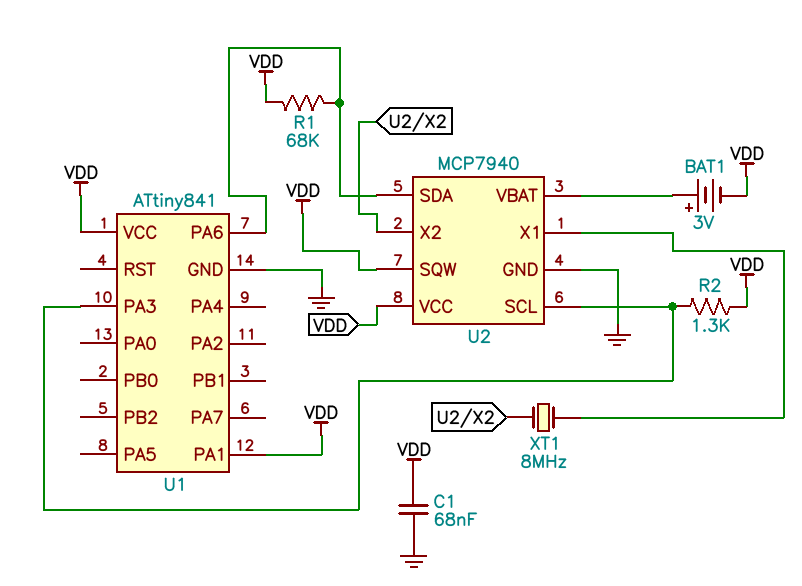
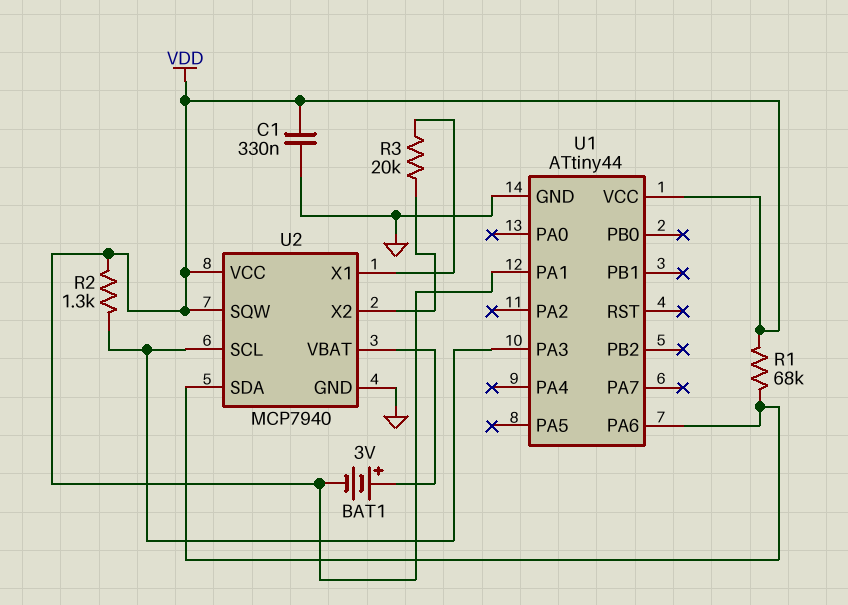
C1: 68nF (GND, VDD) -> 330nF (GND, VDD)
R3: none -> 20k (U2/X1, U2/X2)
U1: ATtiny841 -> ATtiny44
XT1: 8MHz (U2/X1, U2/X2) -> none

